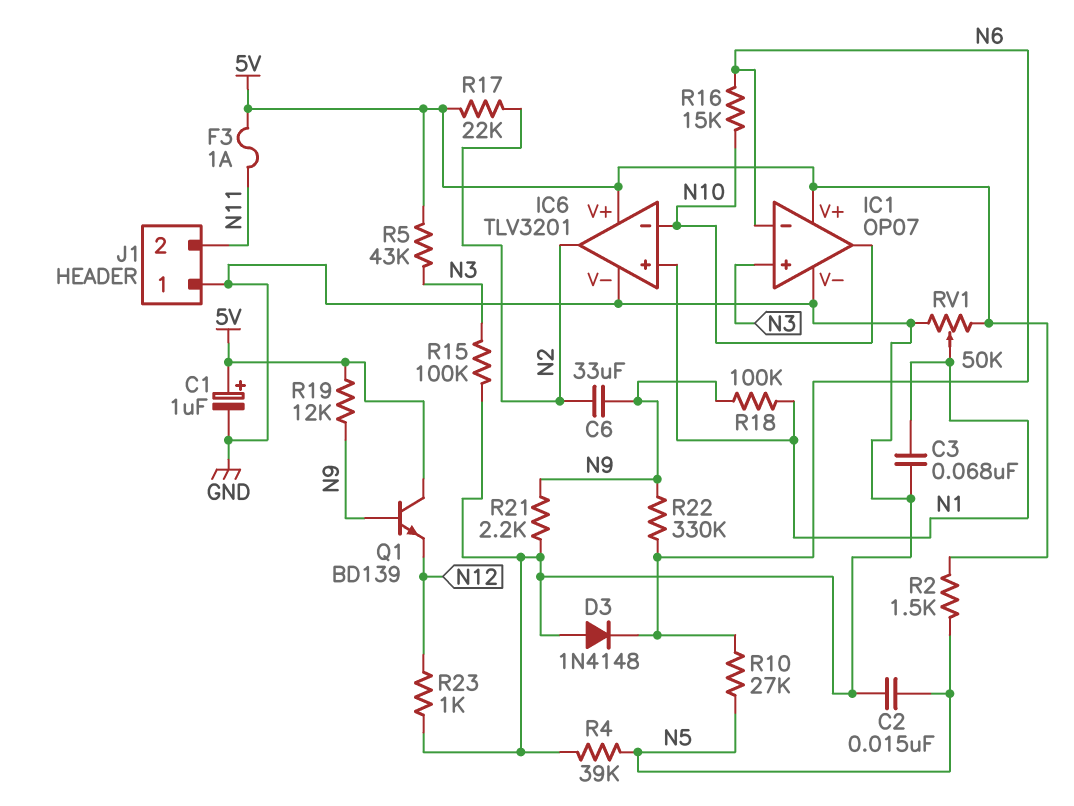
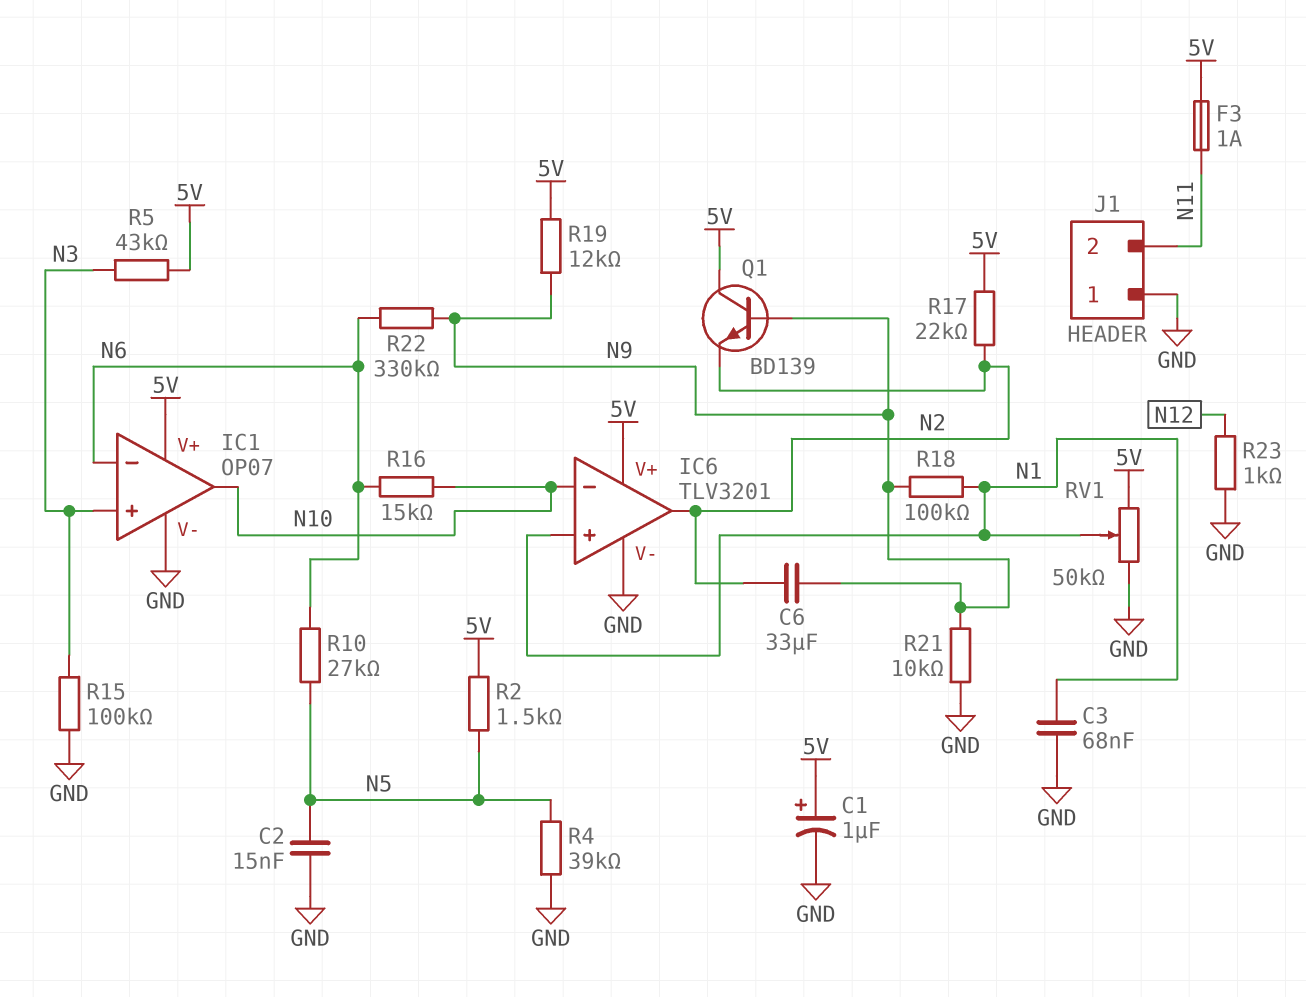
D3: diode 1N4148 (A GND, K N6) -> none
Q1: NPN BD139 (B N9, C 5V, E N12) -> NPN BD139 (B N9, C 5V, E N2)
R21: 2.2k (GND, N9) -> 10k (GND, N9)

